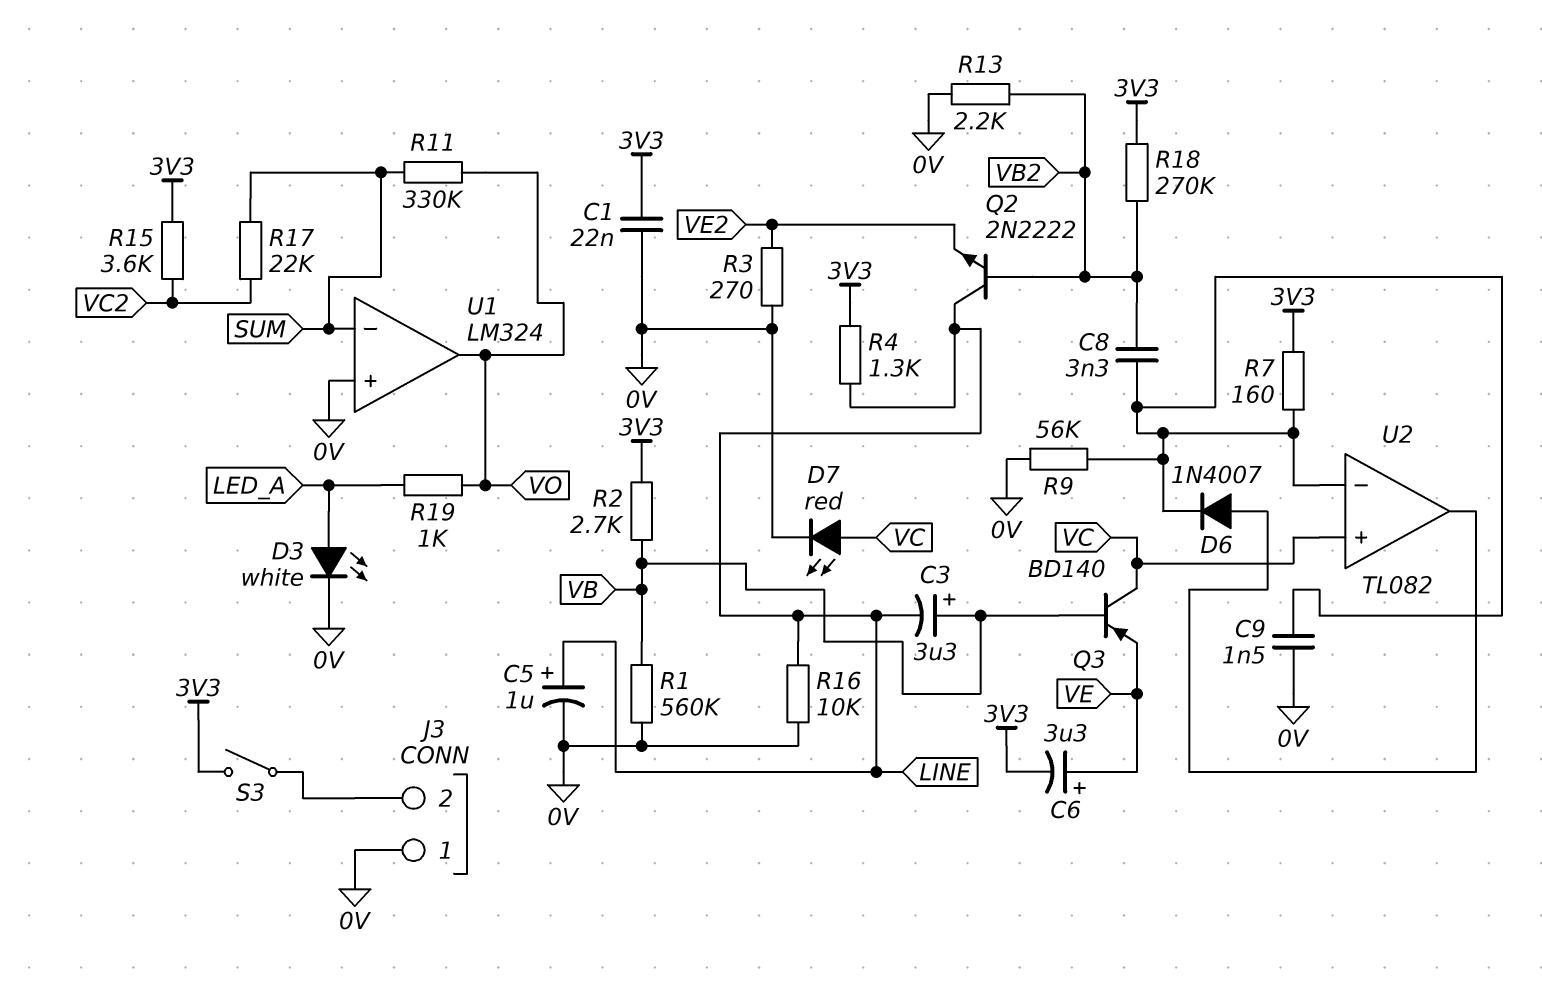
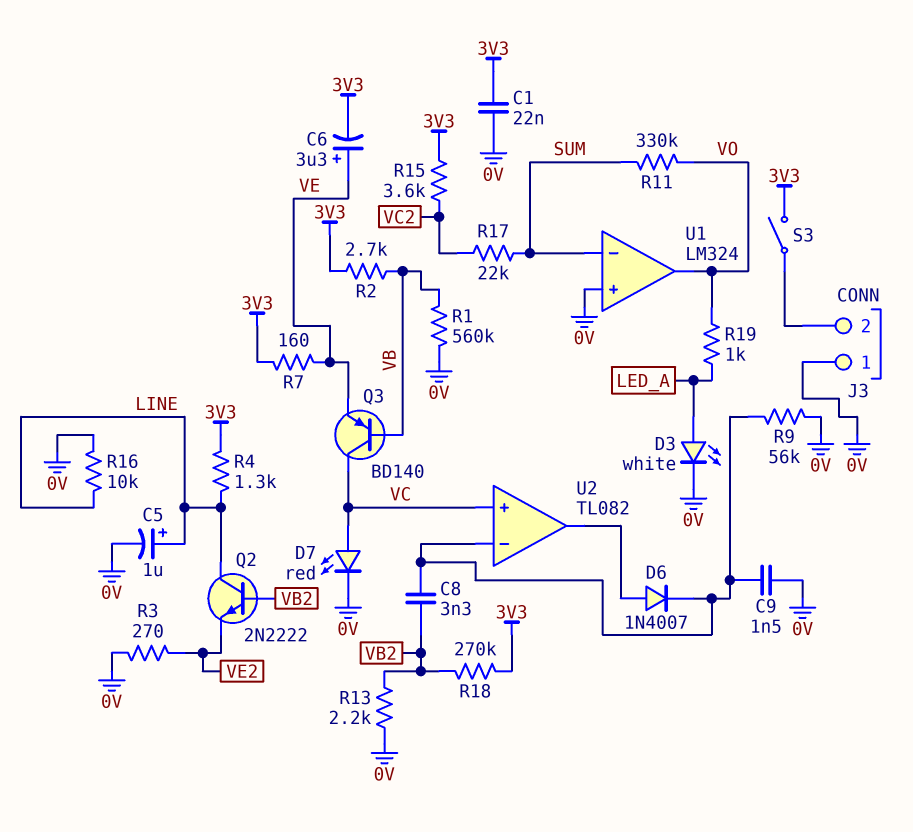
C3: 3.3uF (plus VB, minus LINE) -> none
R7: 160 (3V3, U2/in-) -> 160 (3V3, VE)

